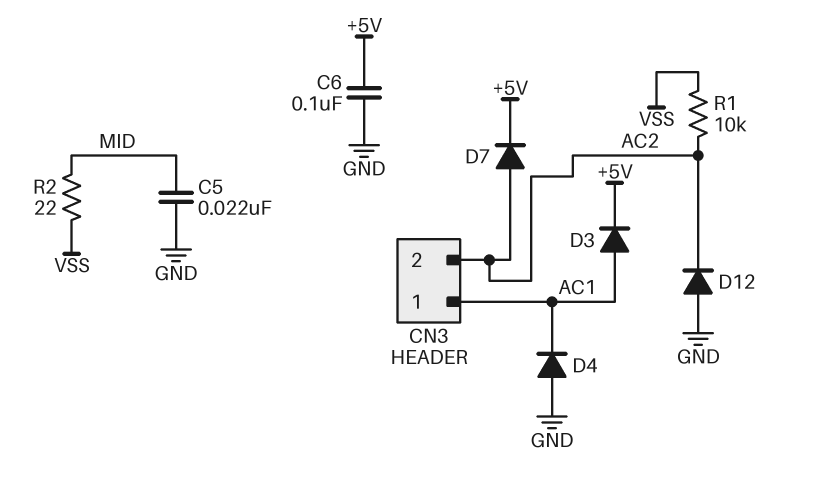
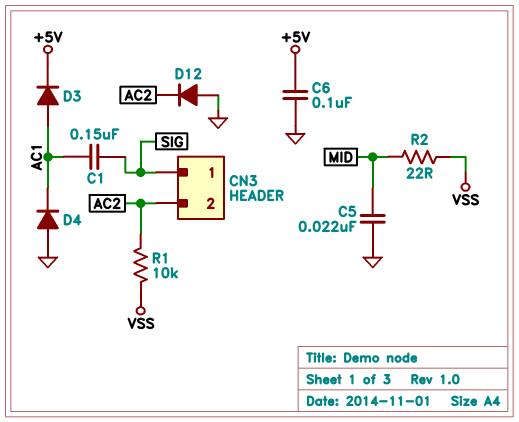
C1: none -> 150nF (AC1, SIG)
CN3 pin 1: AC1 -> SIG
D7: diode (A AC2, K +5V) -> none

